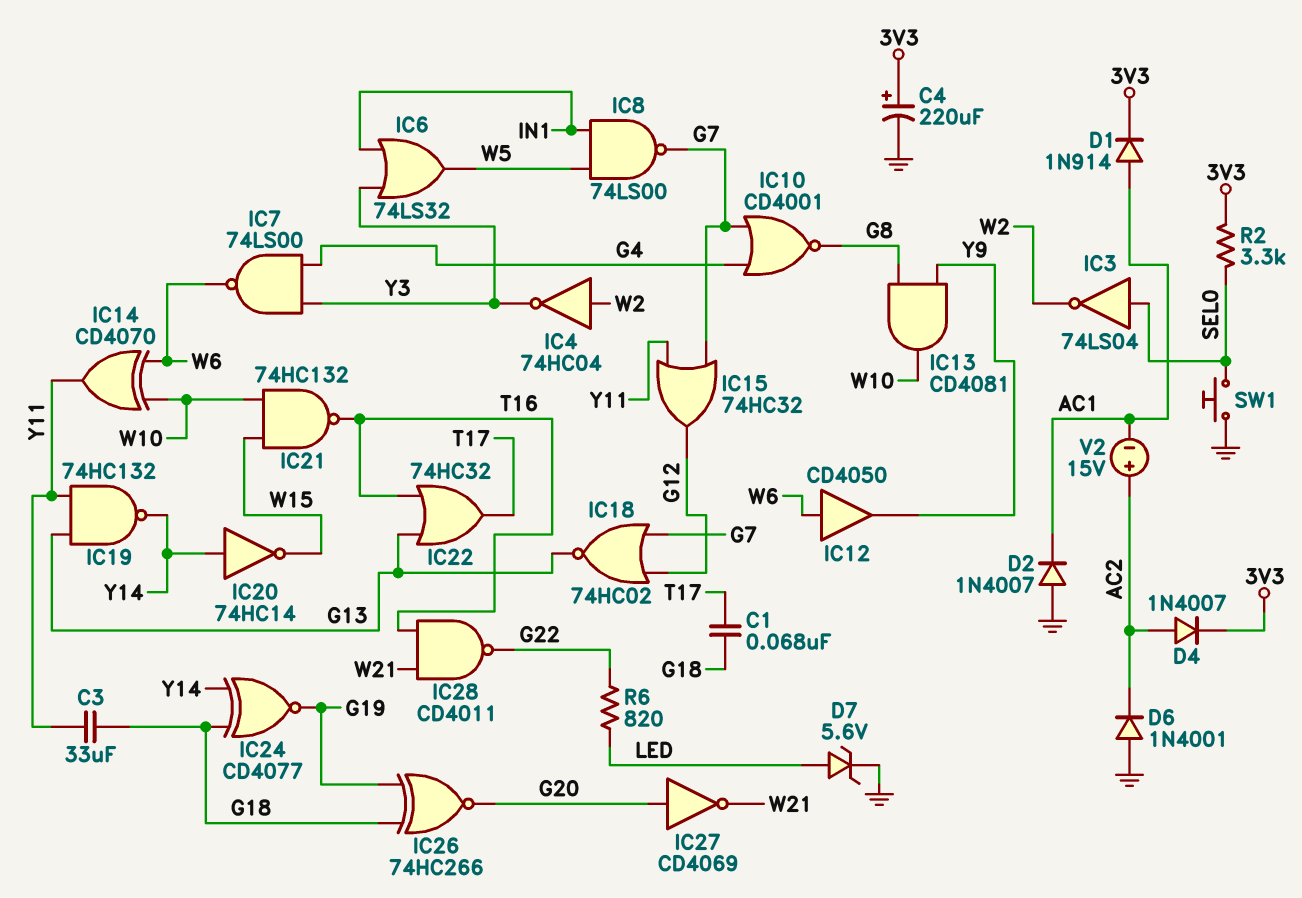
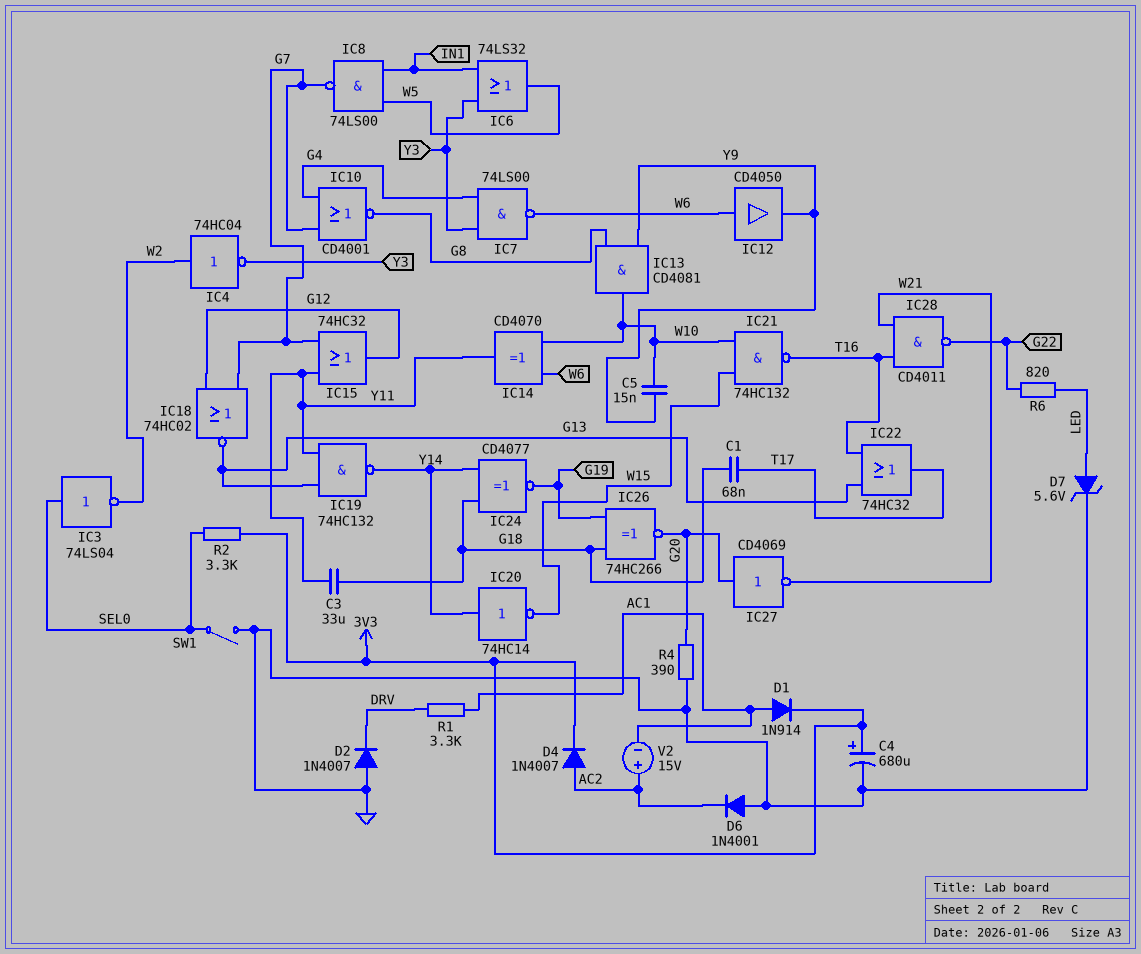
C4: 220uF (plus 3V3, minus GND) -> 680uF (plus 3V3, minus GND)
C5: none -> 15nF (W10, Y9)
D2: diode 1N4007 (A GND, K AC1) -> diode 1N4007 (A GND, K DRV)
R1: none -> 3.3k (AC1, DRV)
R4: none -> 390 (G20, GND)
SW1: button (GND, SEL0) -> switch (GND, SEL0)

